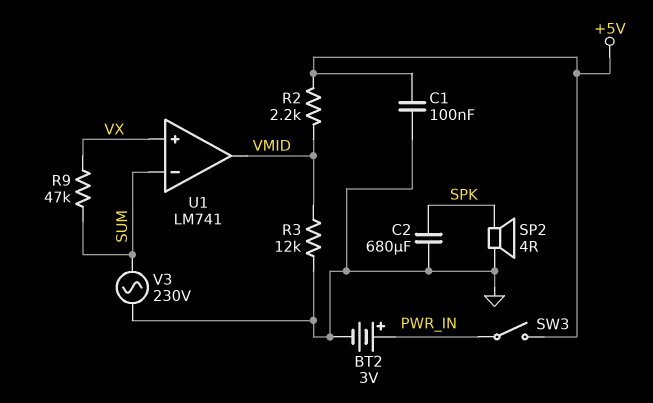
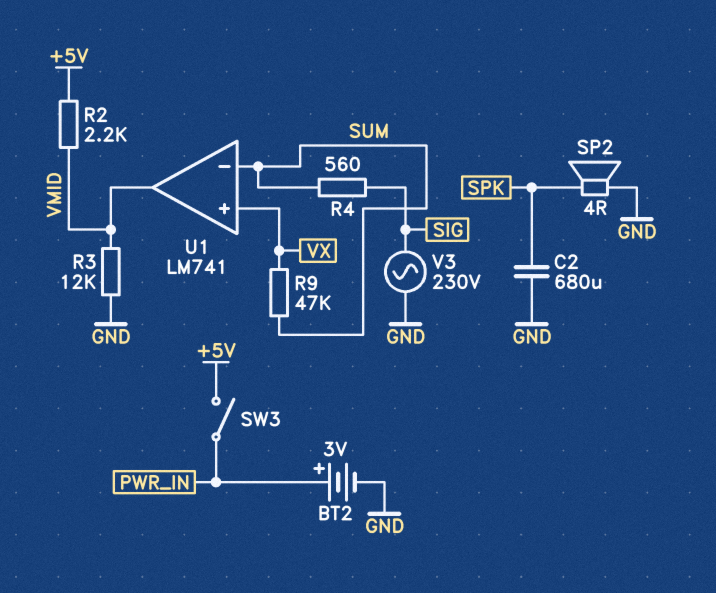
C1: 100nF (+5V, GND) -> none
R4: none -> 560 (SIG, SUM)
V3: AC 230V (GND, SUM) -> AC 230V (GND, SIG)

